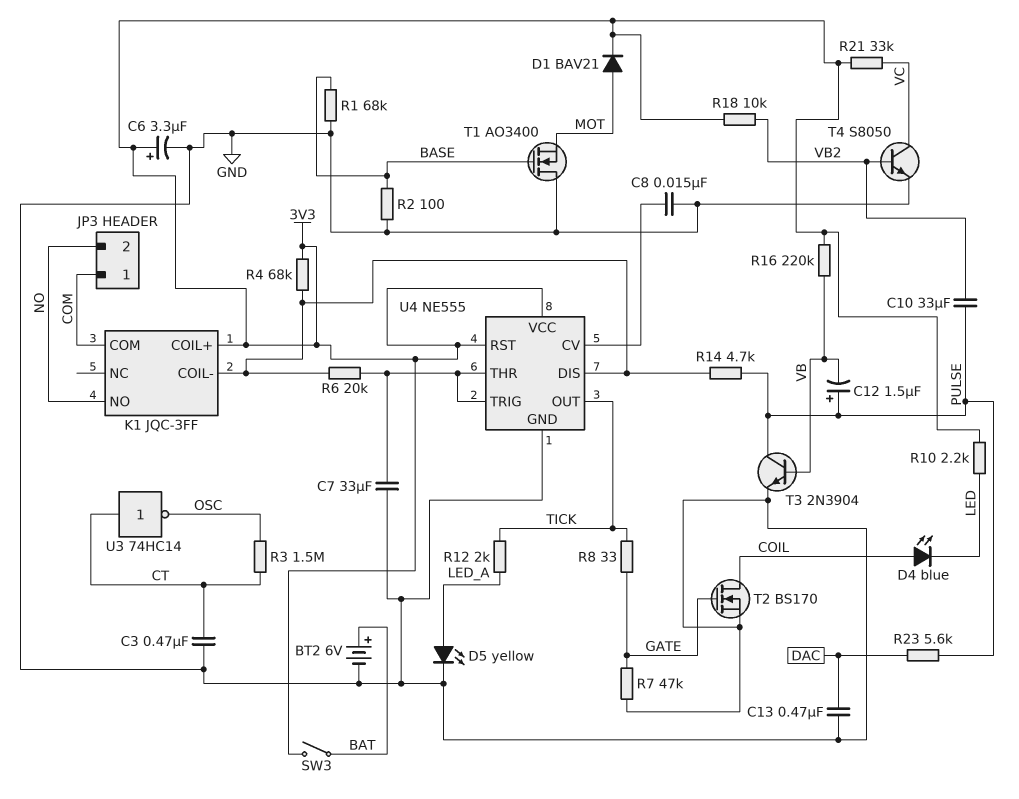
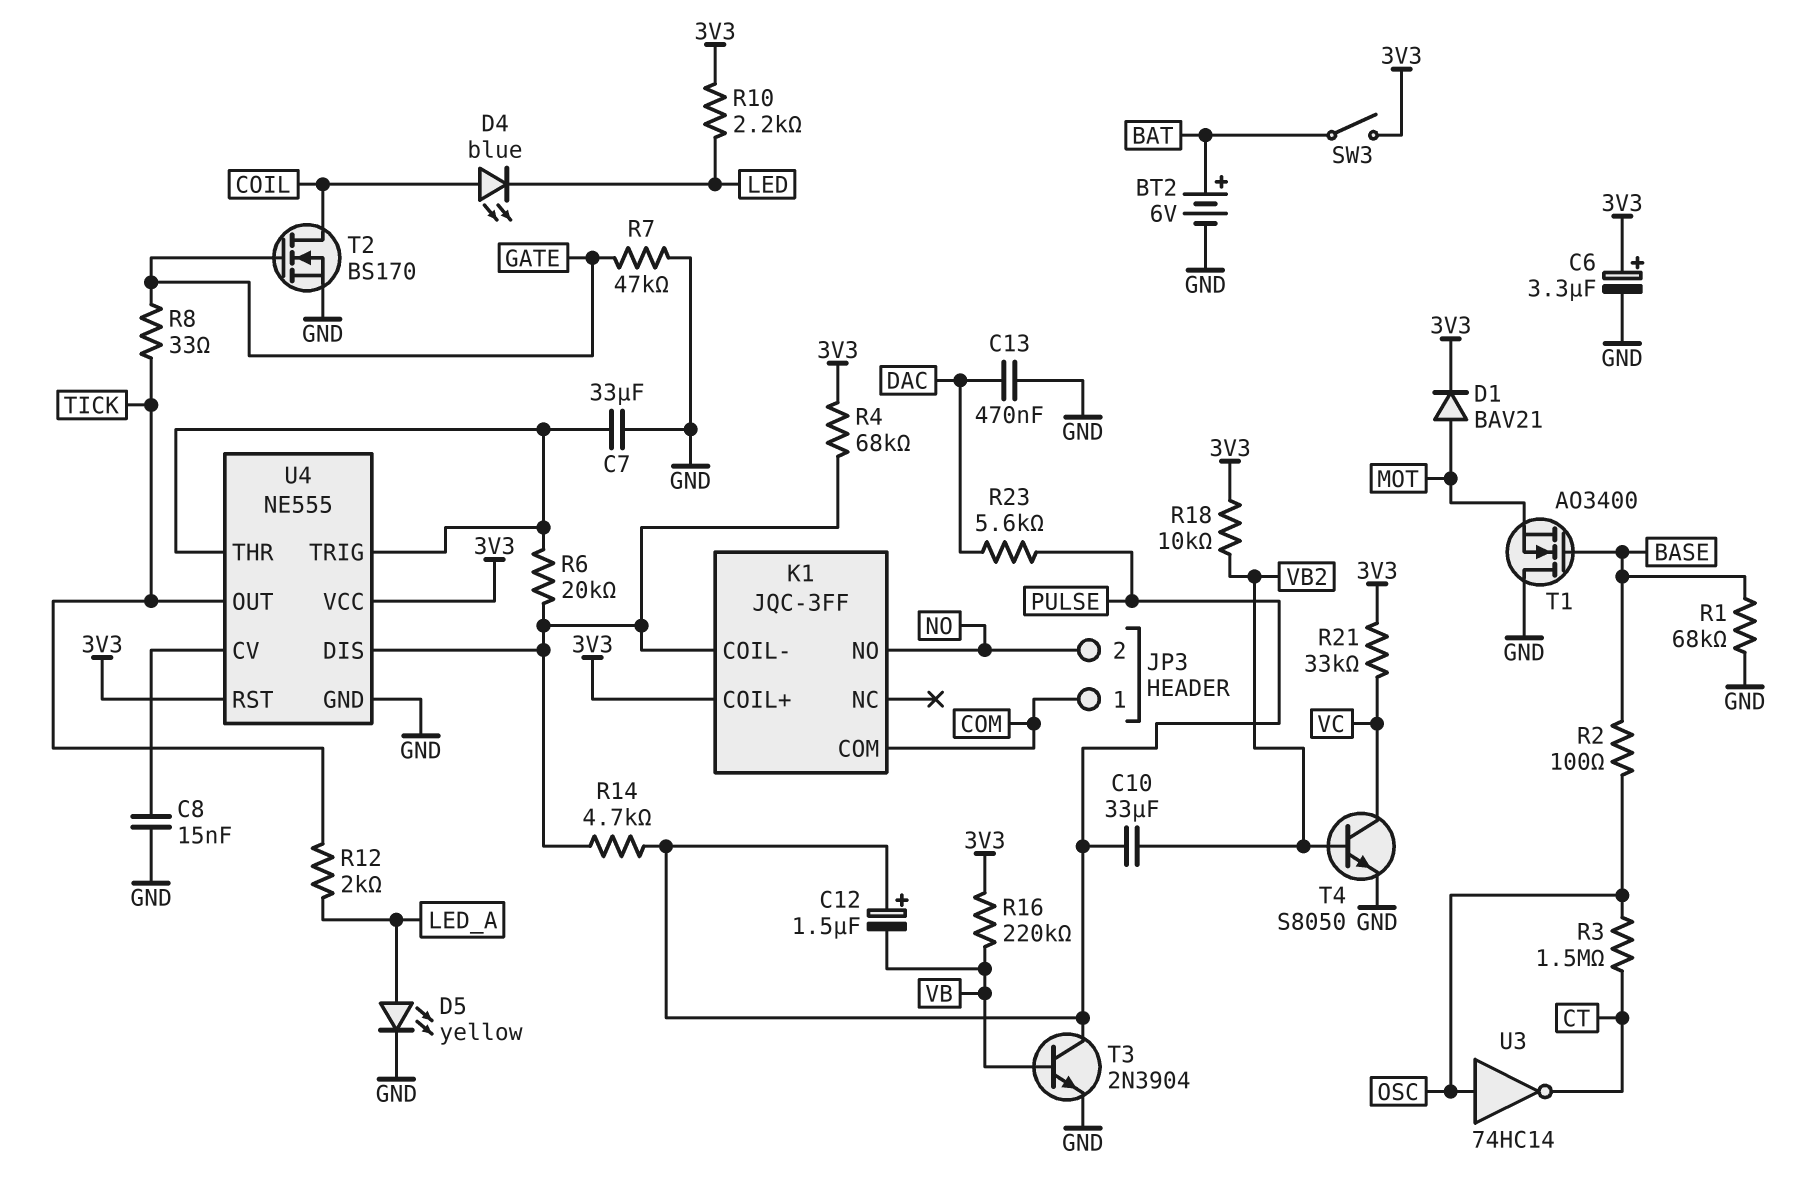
C3: 470nF (CT, GND) -> none
R2: 100 (BASE, GND) -> 100 (BASE, OSC)
U3: NOT 74HC14 (in CT, out OSC) -> NOT 74HC14 (in OSC, out CT)

